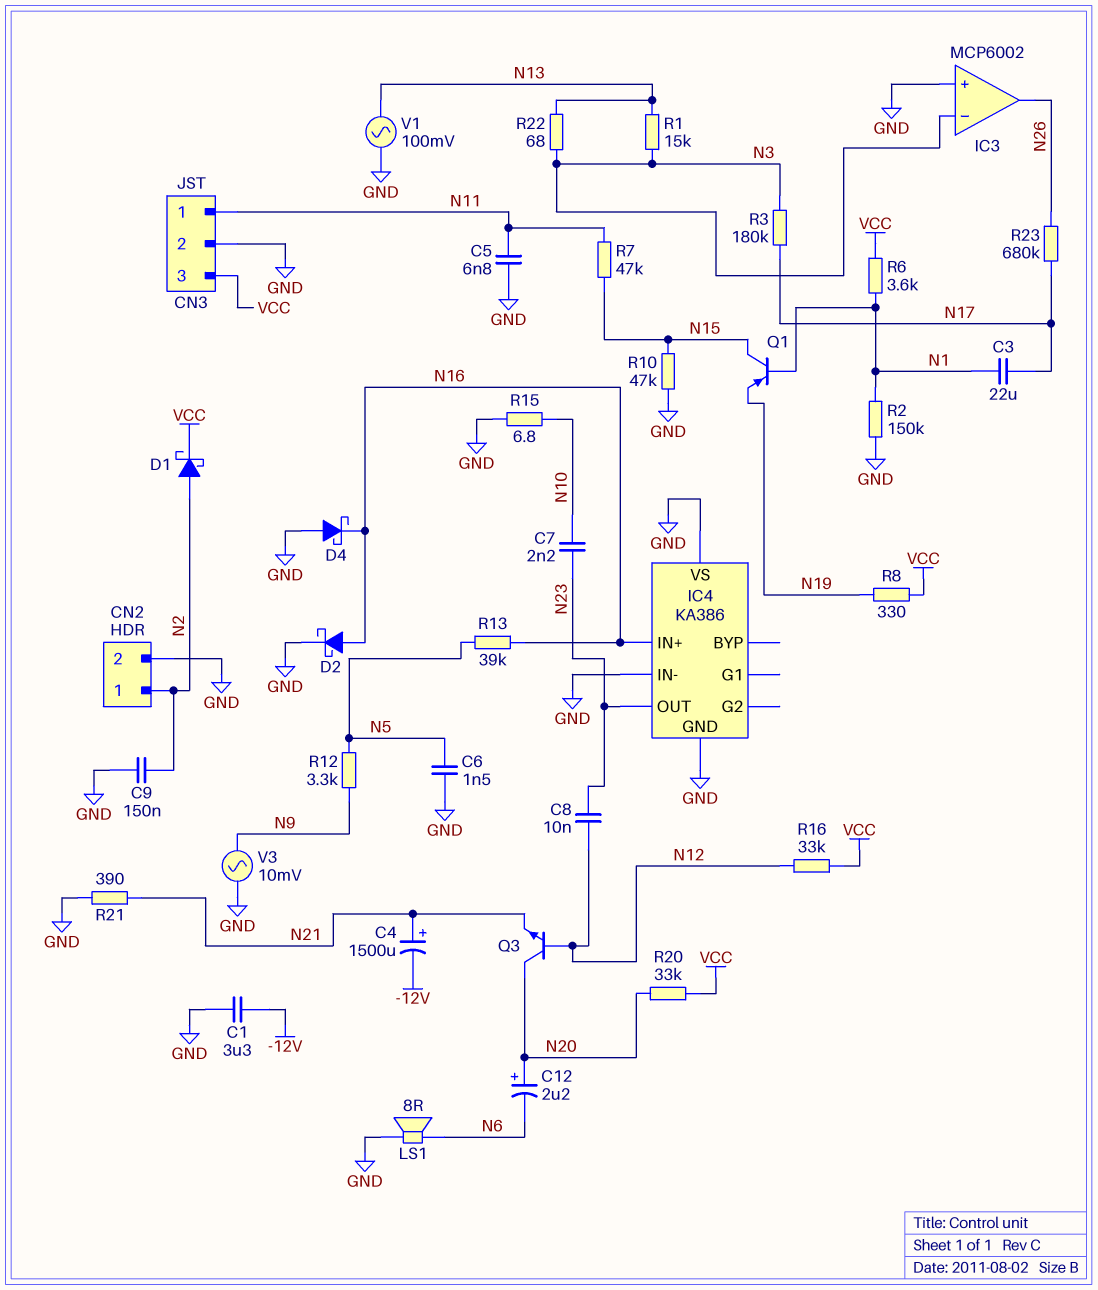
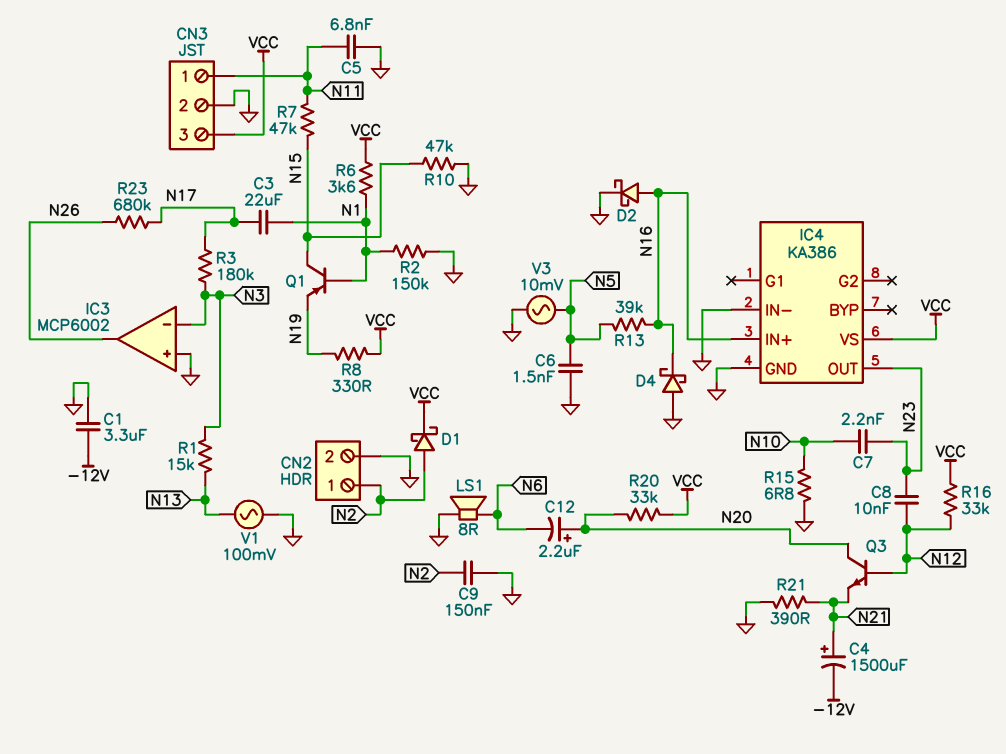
IC4 pin VS: GND -> VCC
R12: 3.3k (N5, N9) -> none
R22: 68 (N3, N13) -> none
V3: AC 10mV (GND, N9) -> AC 10mV (GND, N5)

